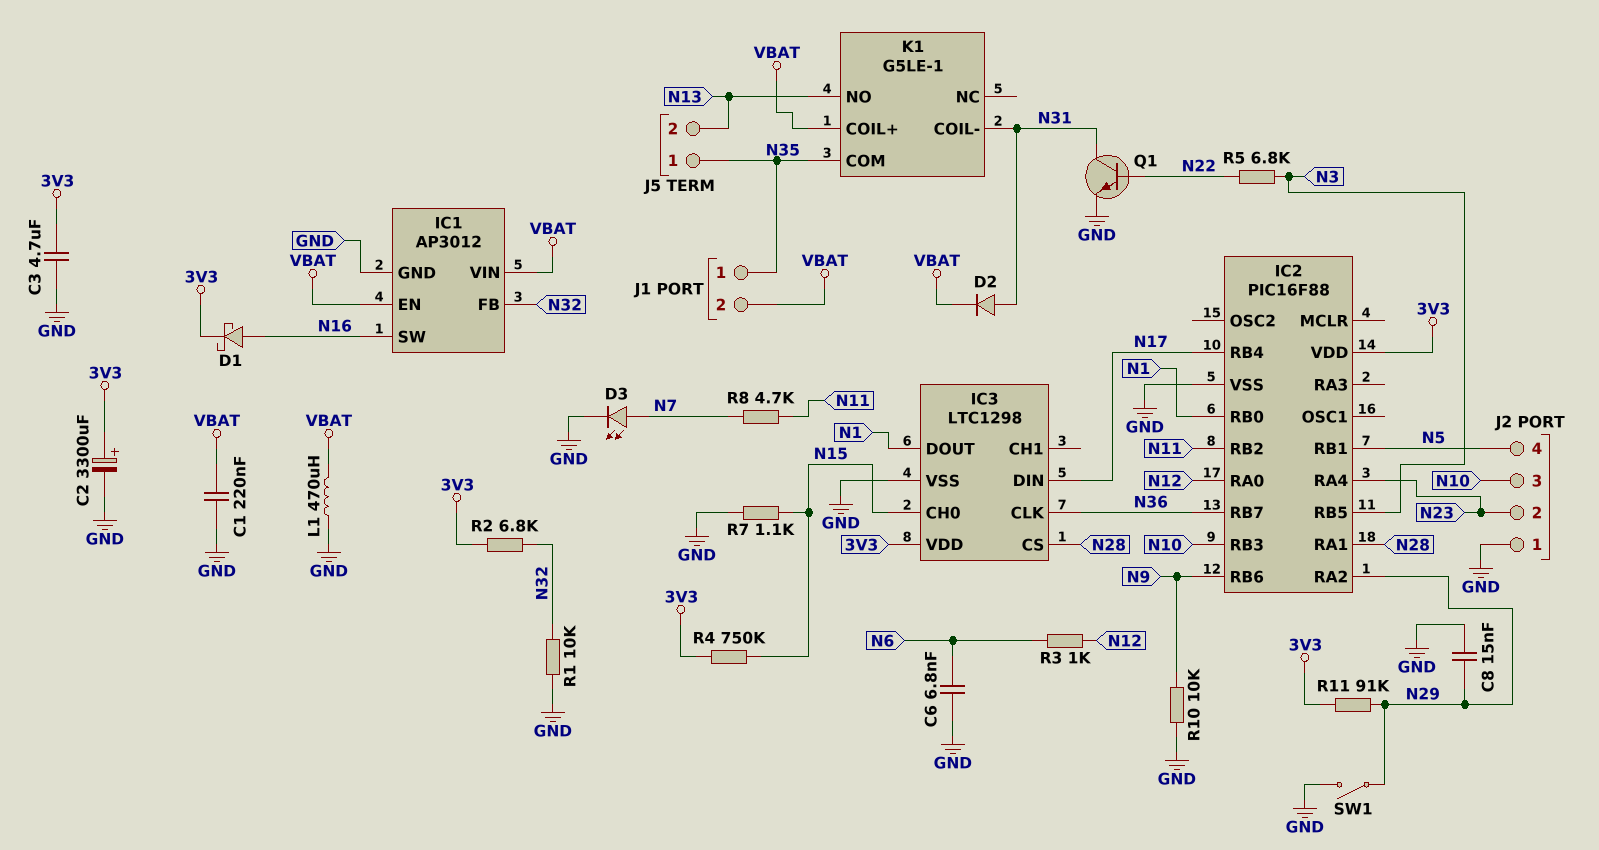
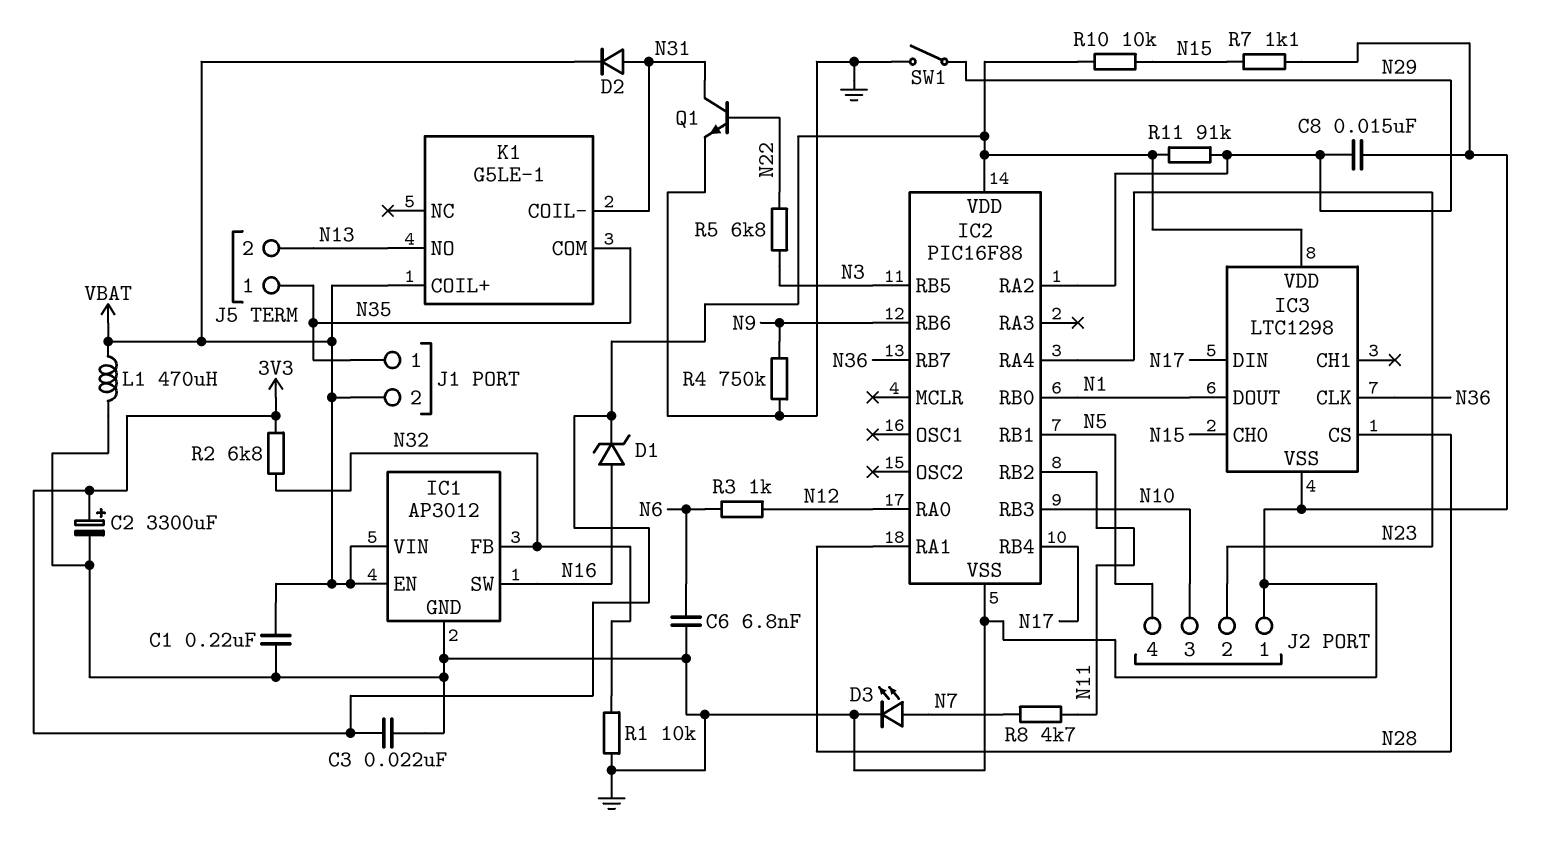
C3: 4.7uF (3V3, GND) -> 22nF (3V3, GND)
D1: schottky (A N16, K 3V3) -> zener (A N16, K 3V3)
R4: 750k (3V3, N15) -> 750k (GND, N9)
R10: 10k (GND, N9) -> 10k (3V3, N15)

